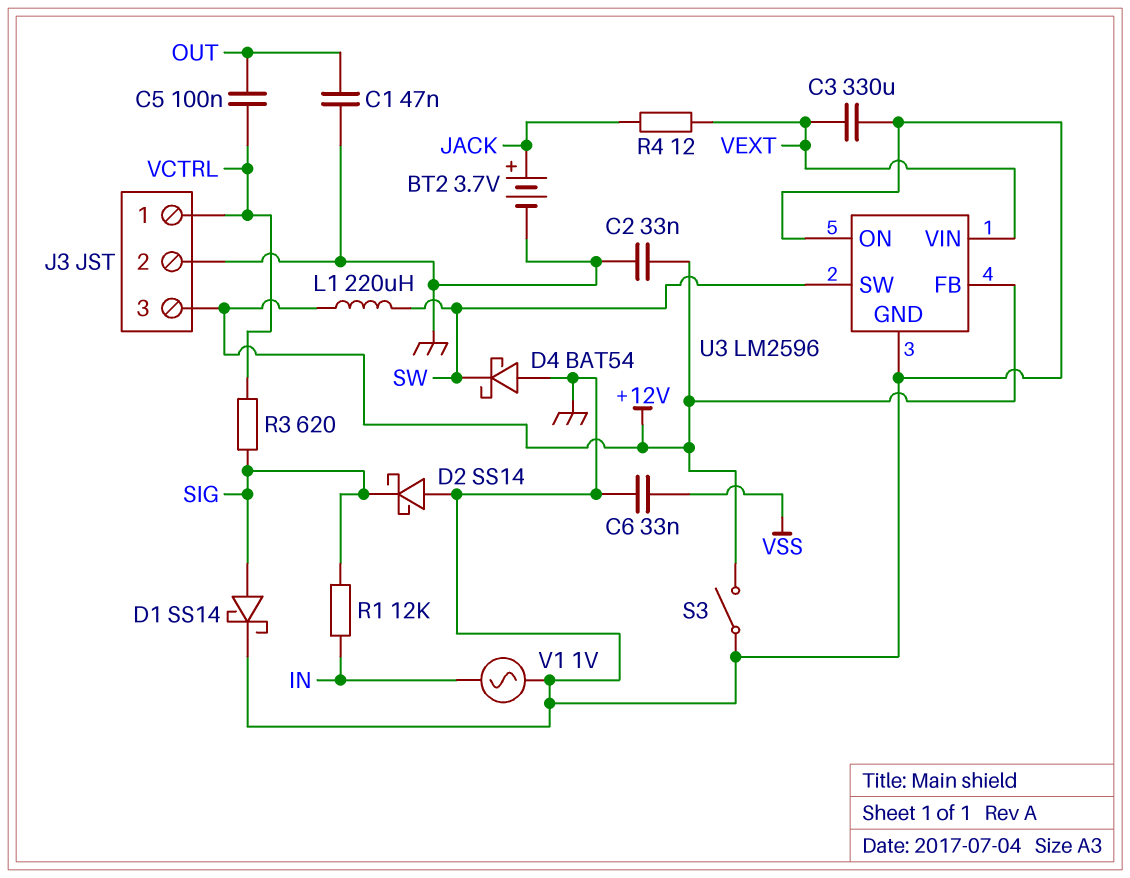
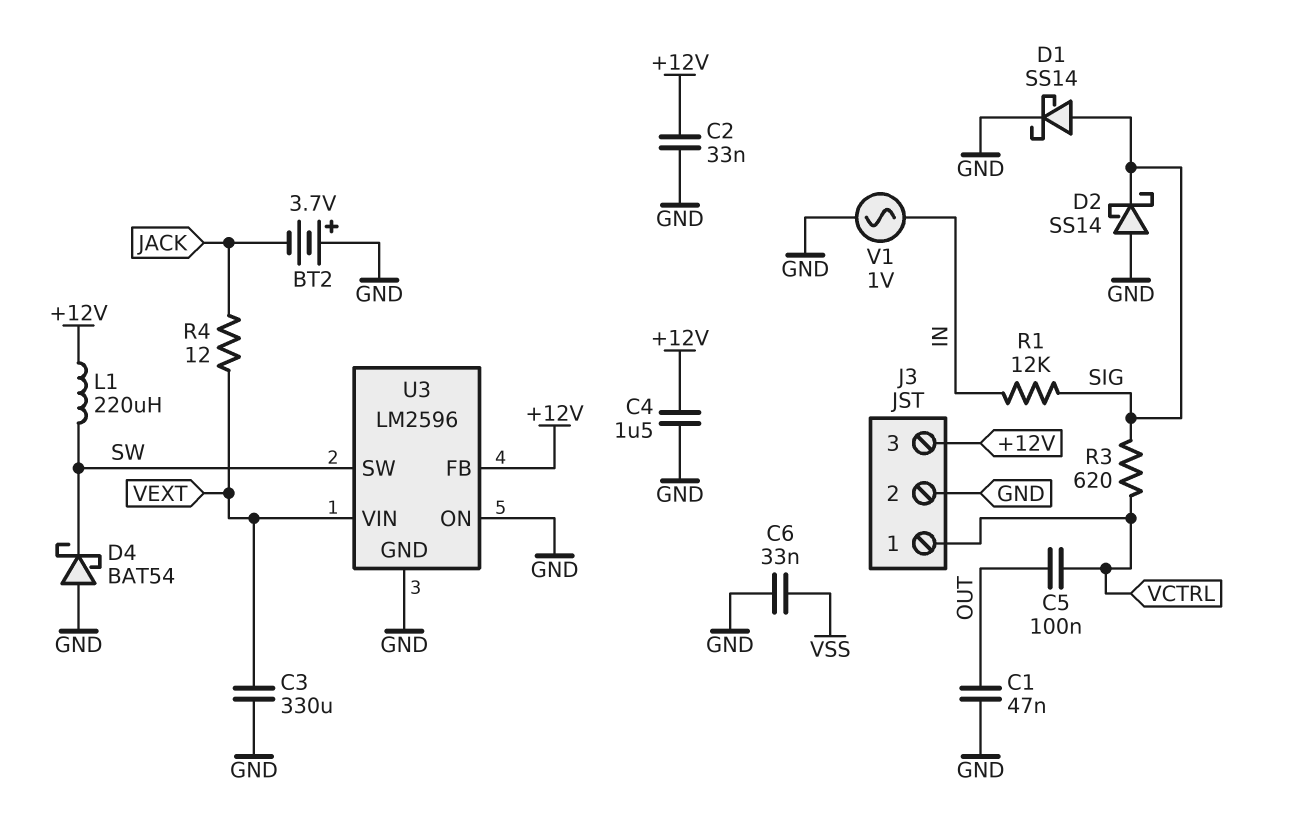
BT2: 3.7V (plus JACK, minus GND) -> 3.7V (plus GND, minus JACK)
C4: none -> 1.5uF (+12V, GND)
S3: switch (+12V, GND) -> none

